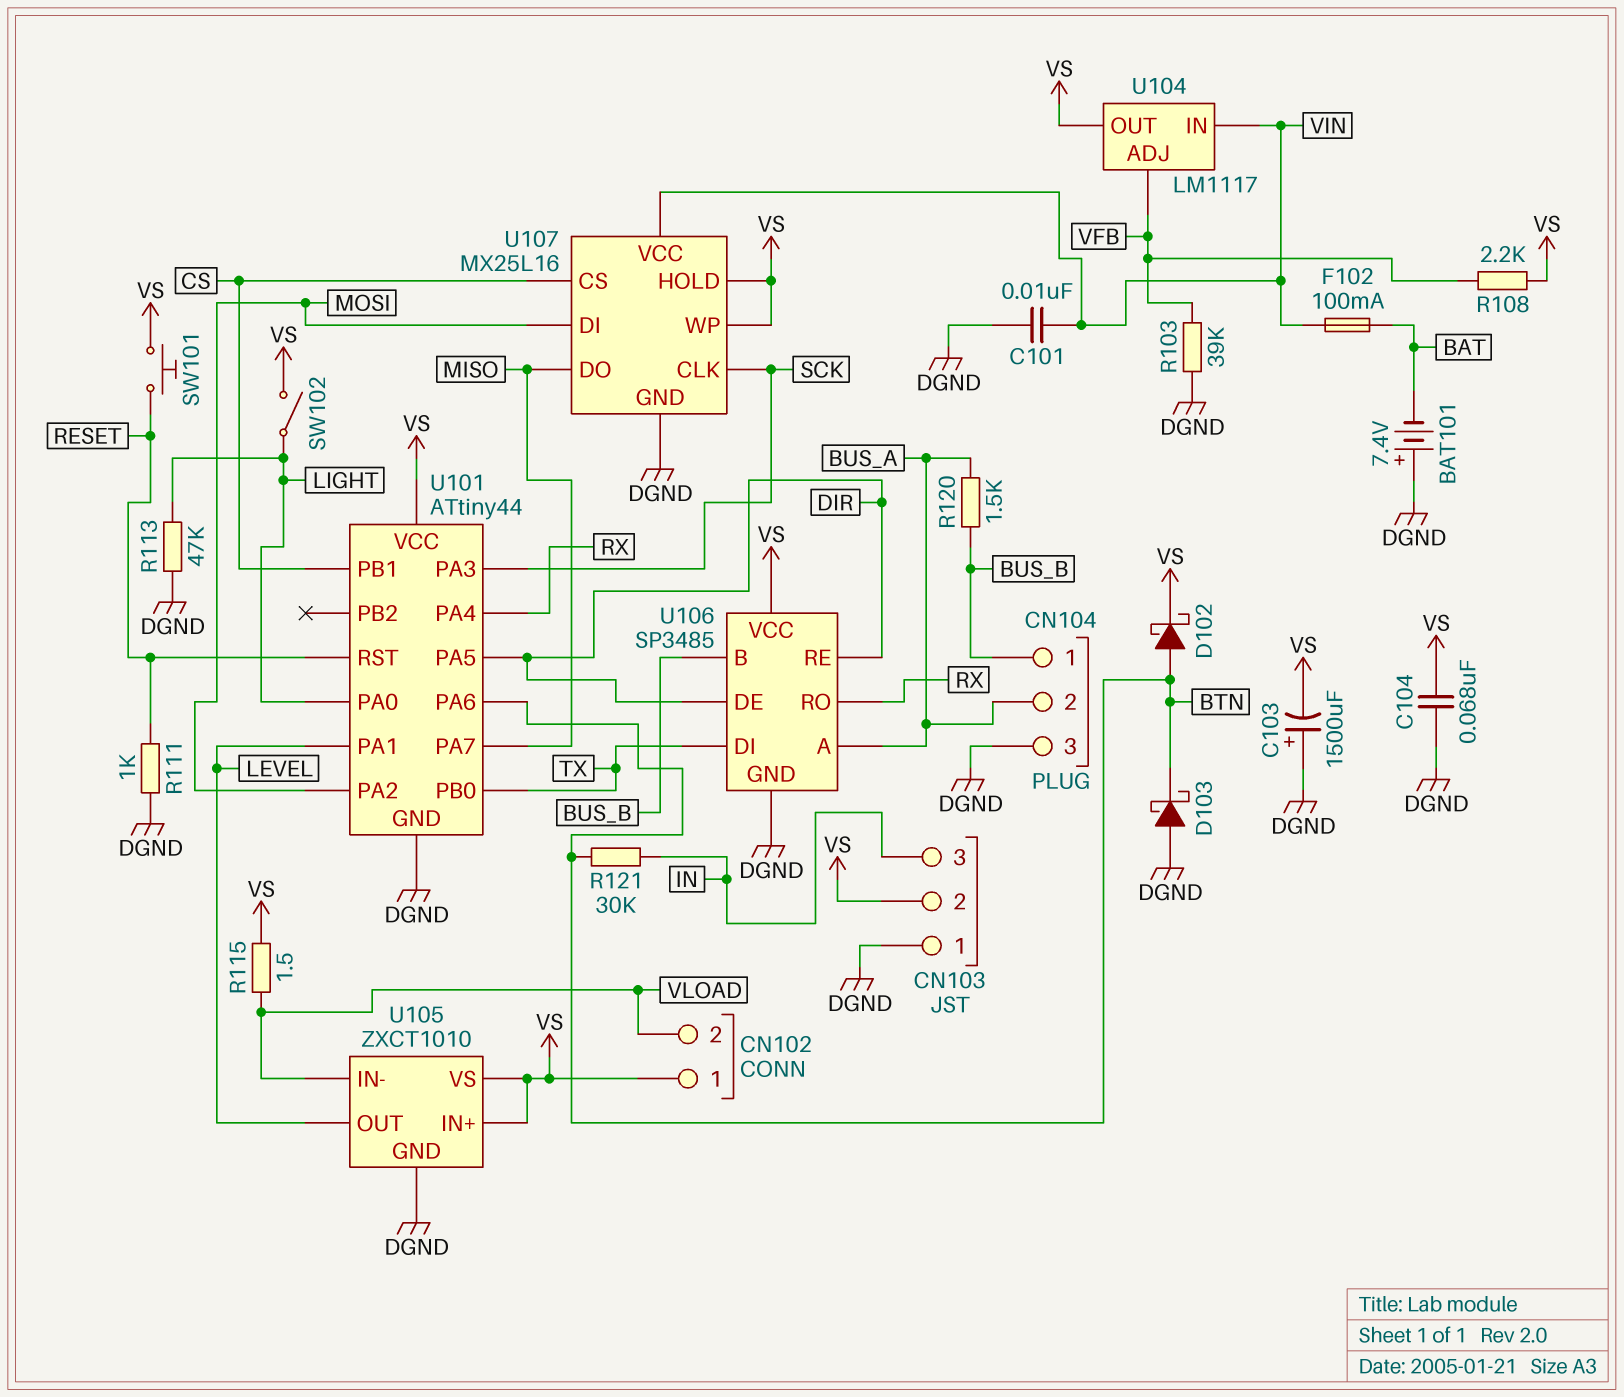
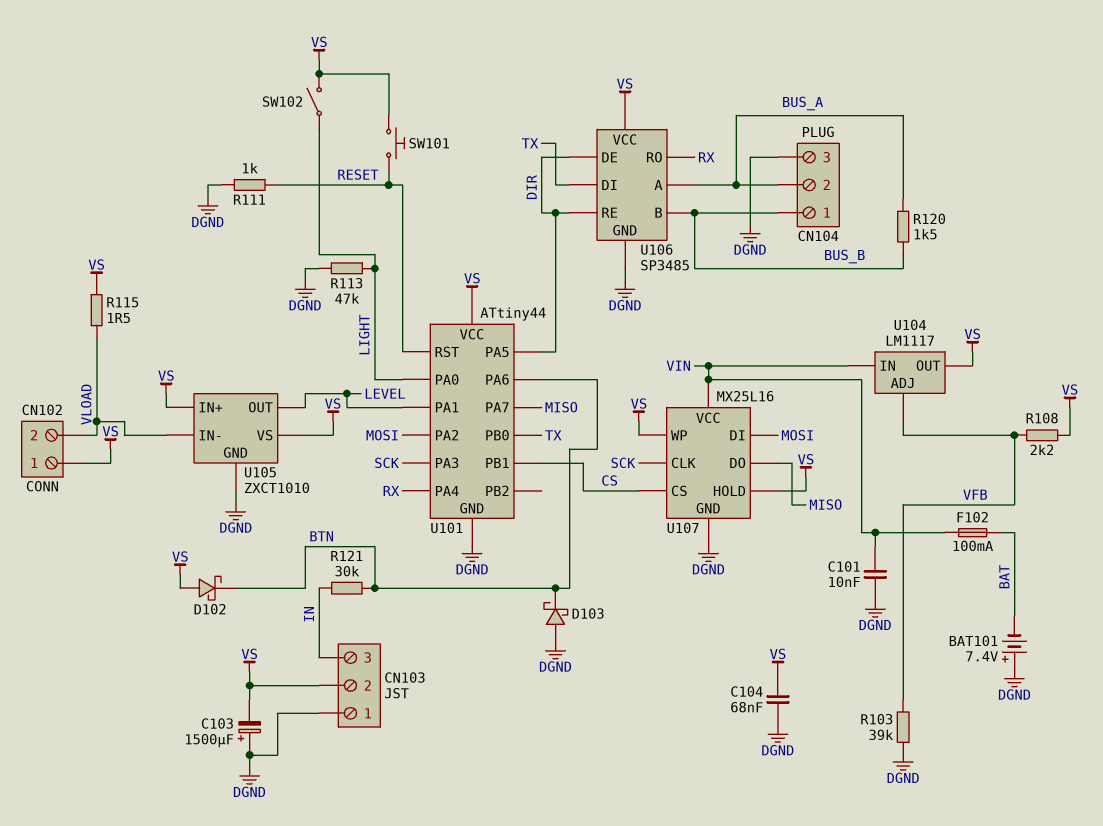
D102: schottky (A BTN, K VS) -> schottky (A VS, K BTN)

